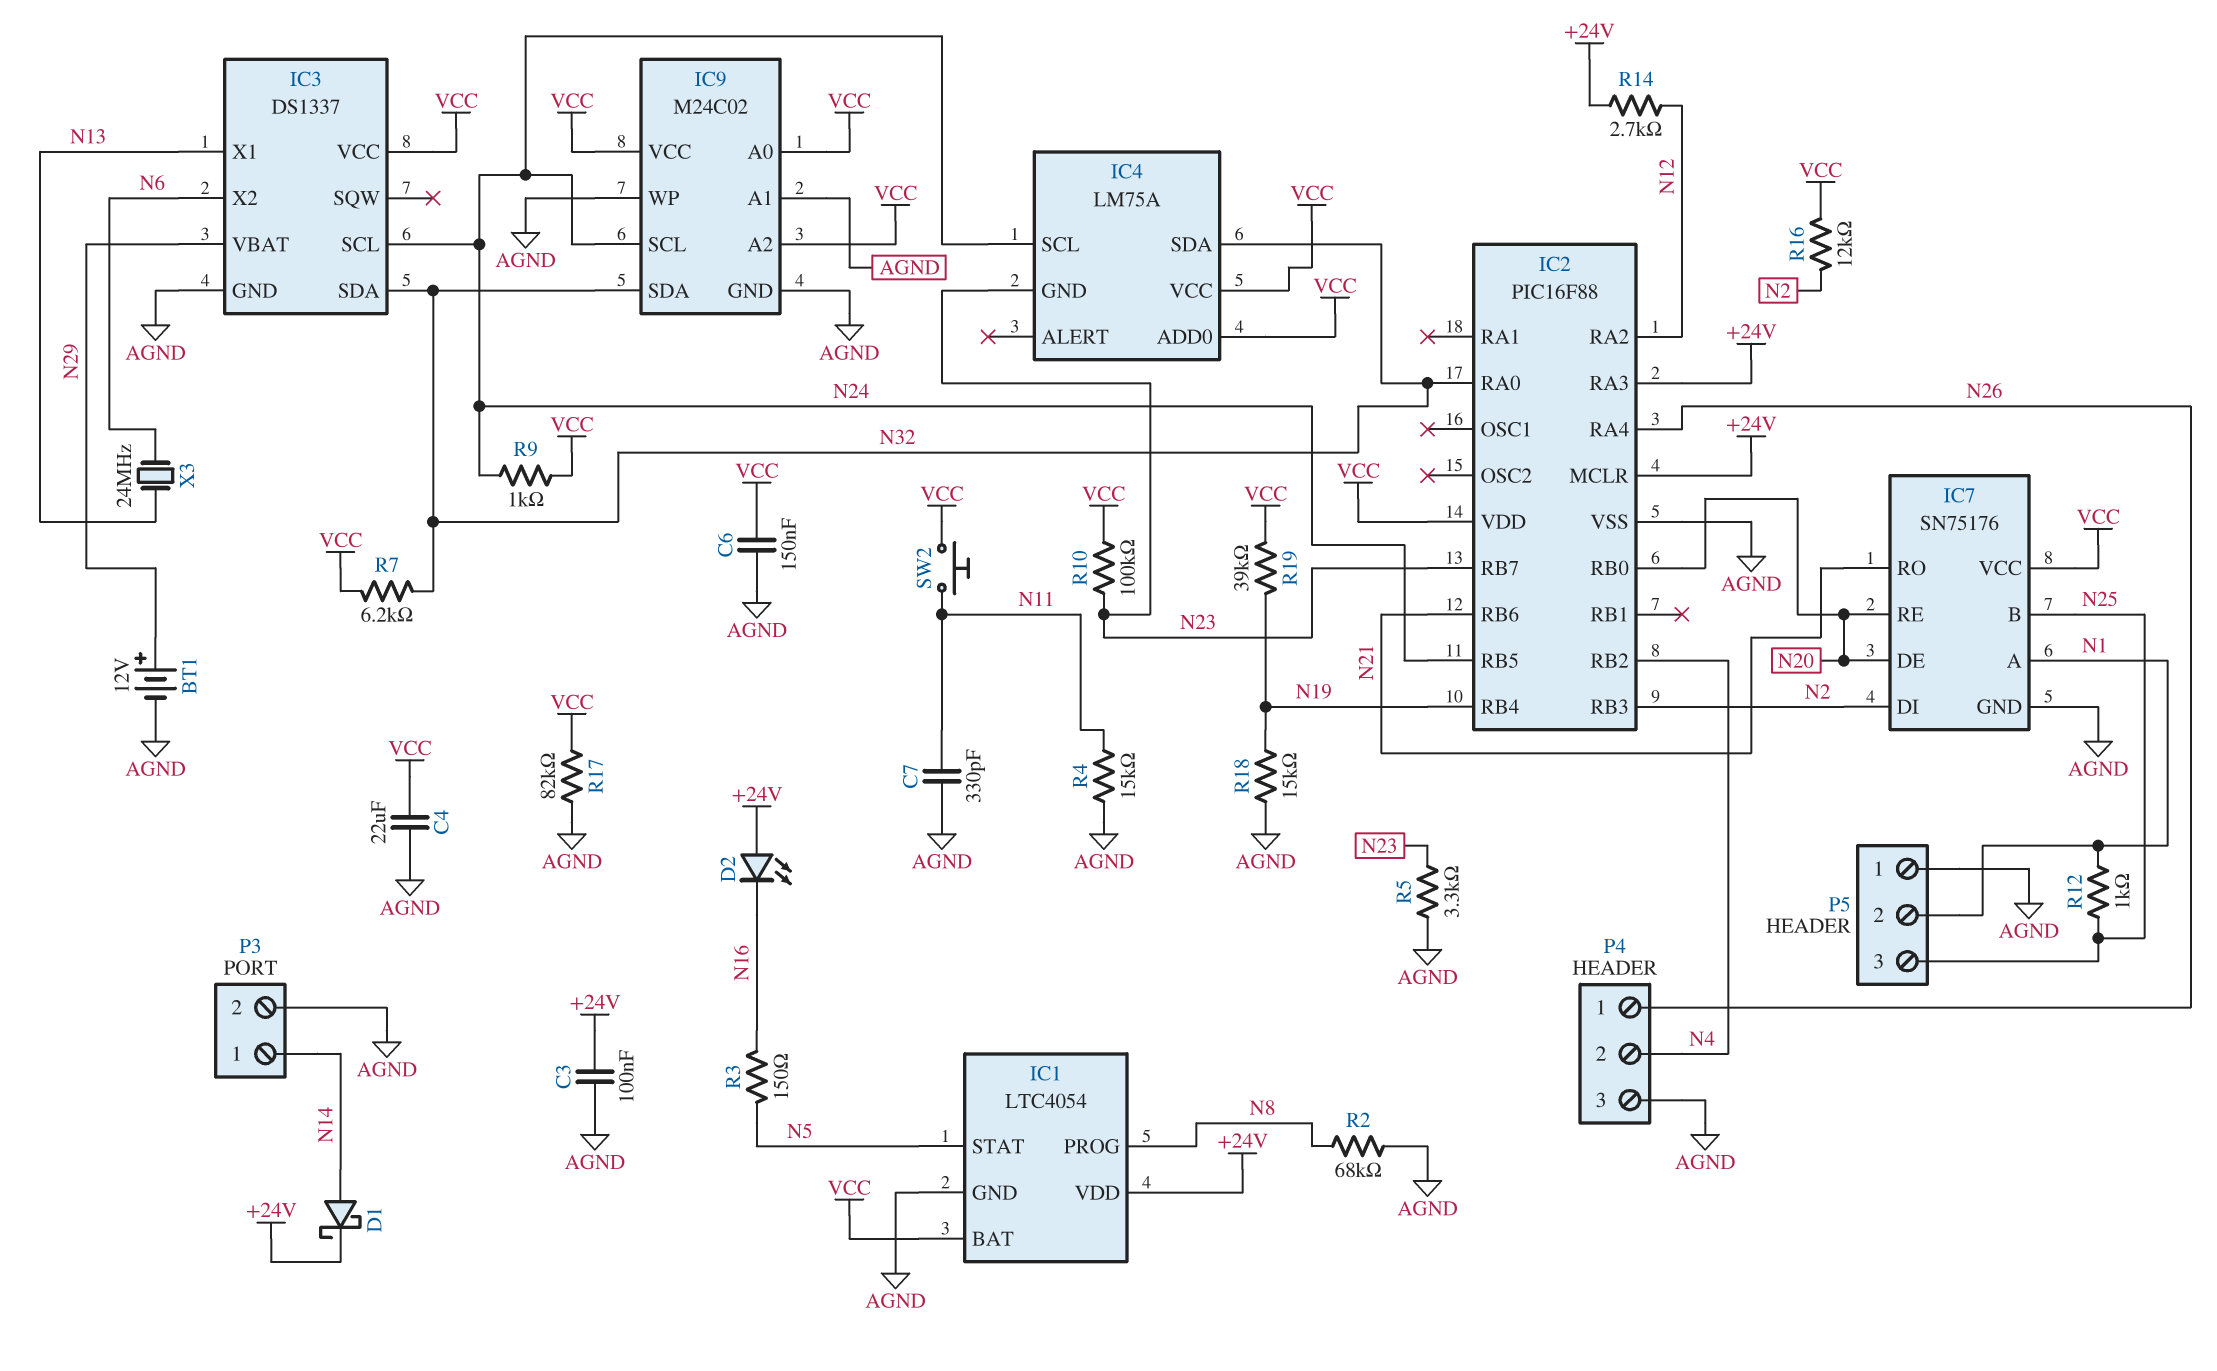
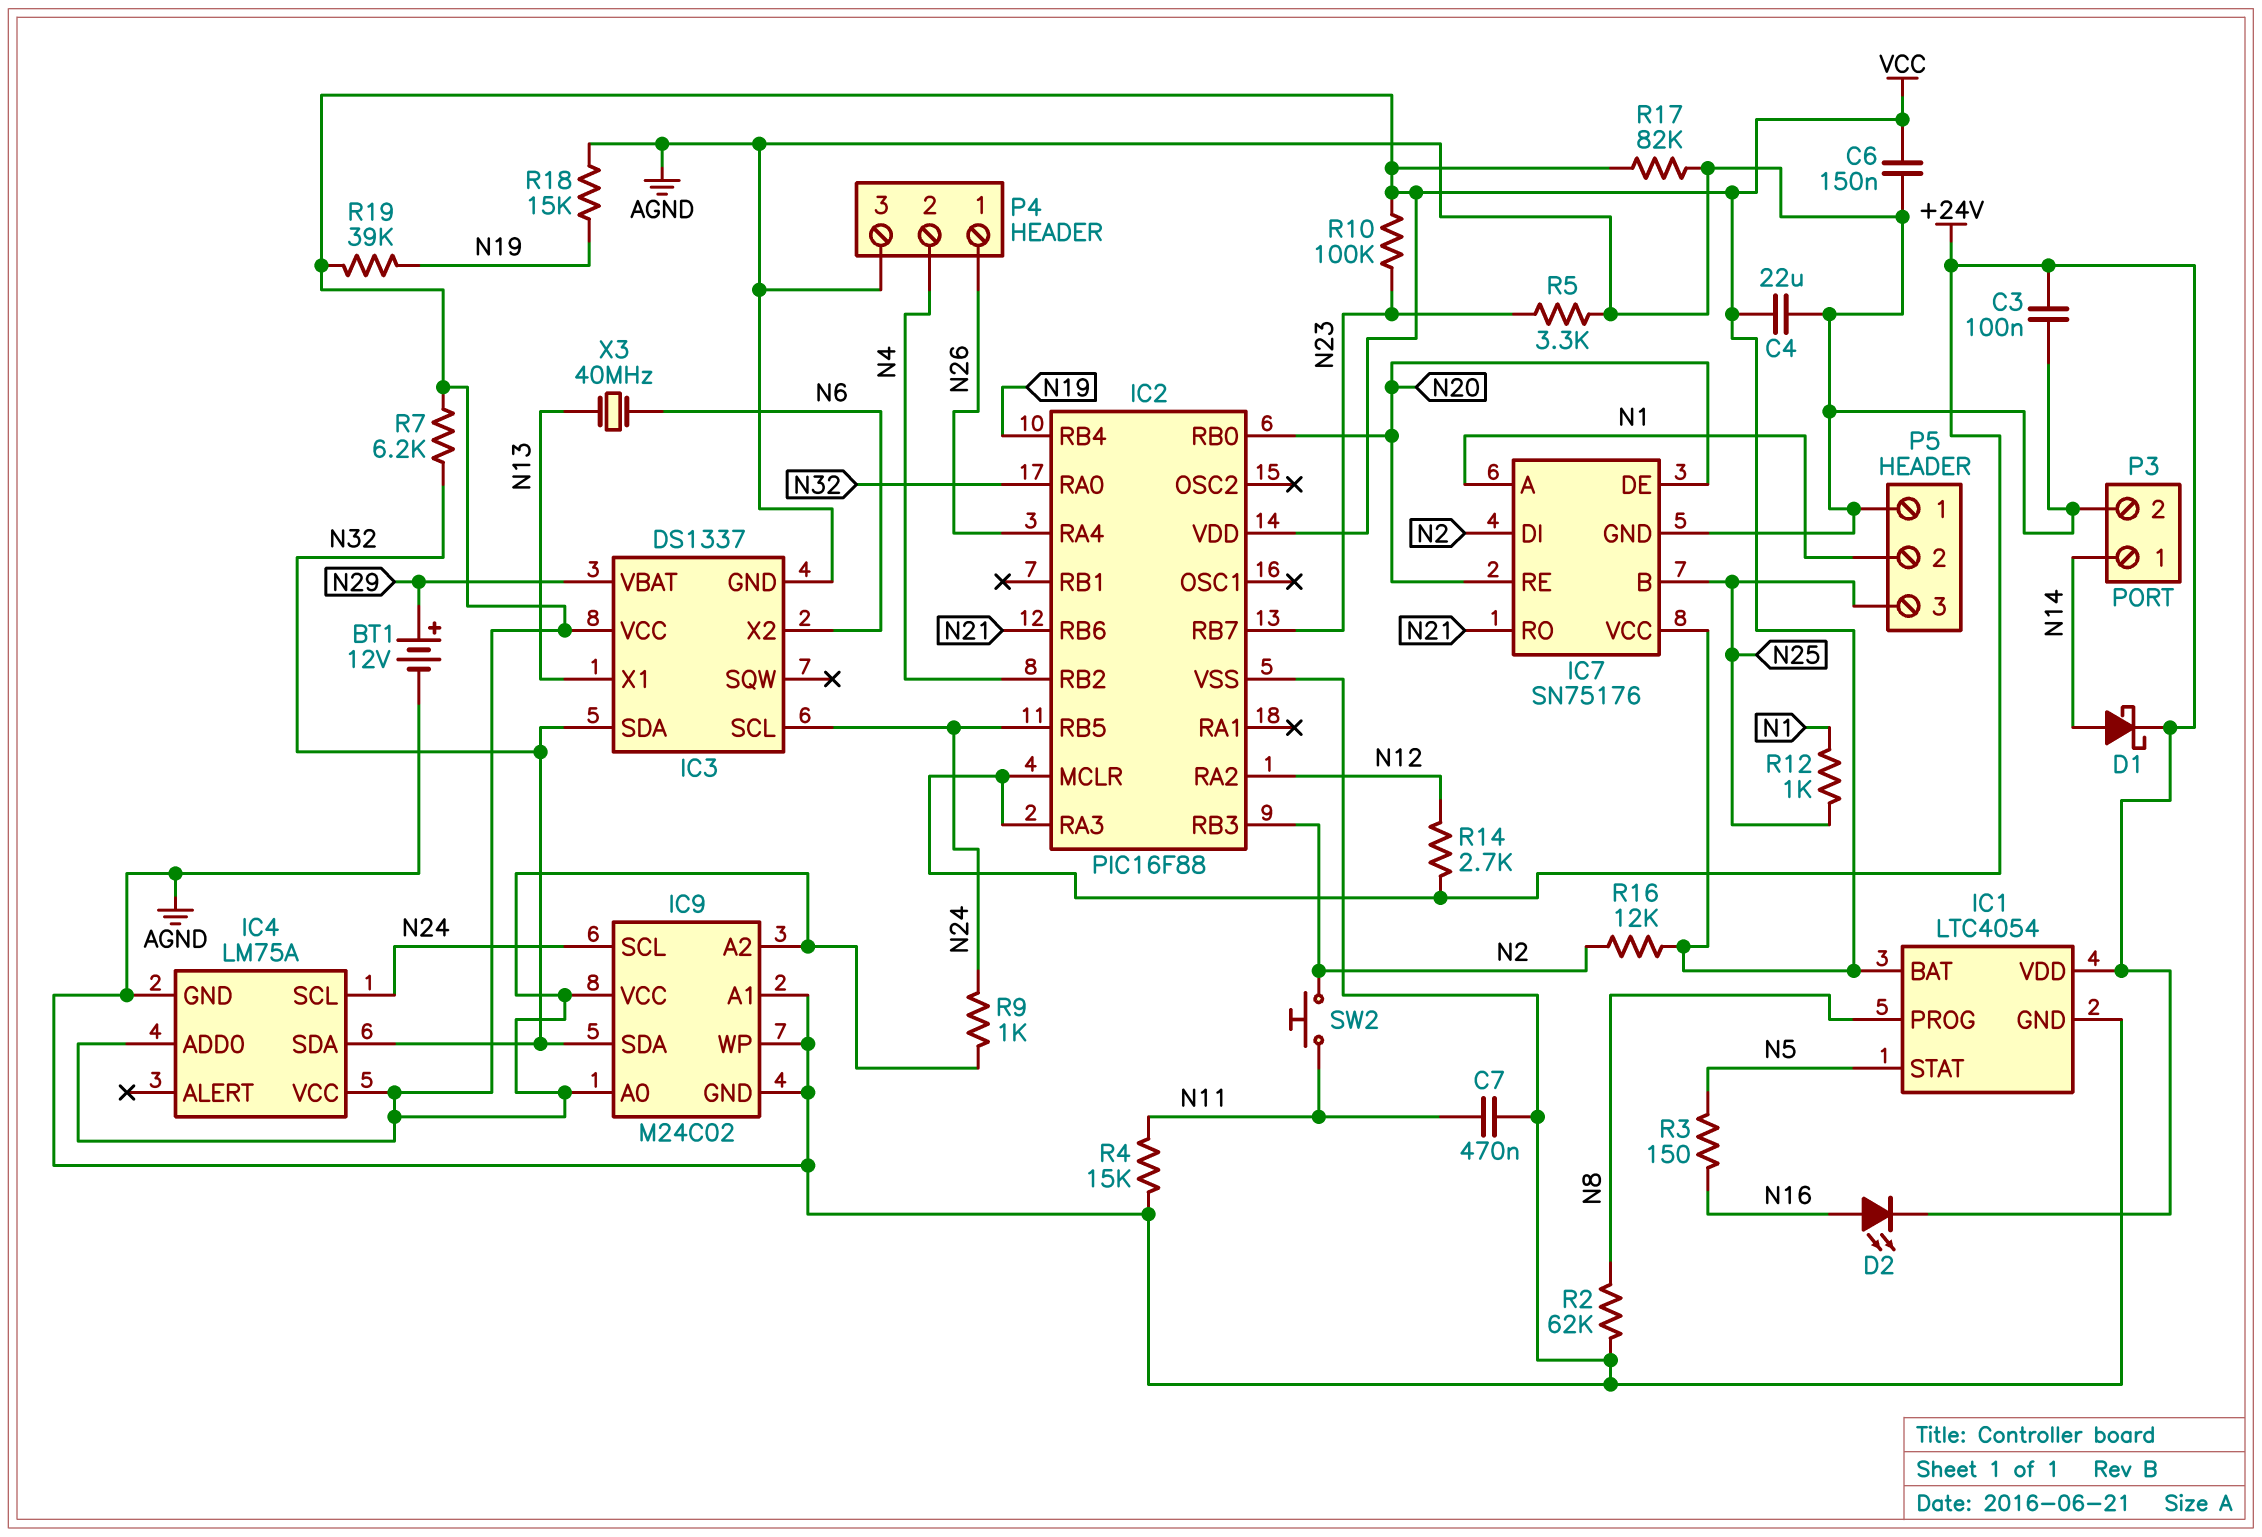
C7: 330pF (AGND, N11) -> 470nF (AGND, N11)
D2: LED (A +24V, K N16) -> LED (A N16, K +24V)
IC4 pin GND: N23 -> AGND
R2: 68k (AGND, N8) -> 62k (AGND, N8)
SW2: button (N11, VCC) -> button (N2, N11)
X3: 24MHz (N6, N13) -> 40MHz (N6, N13)

